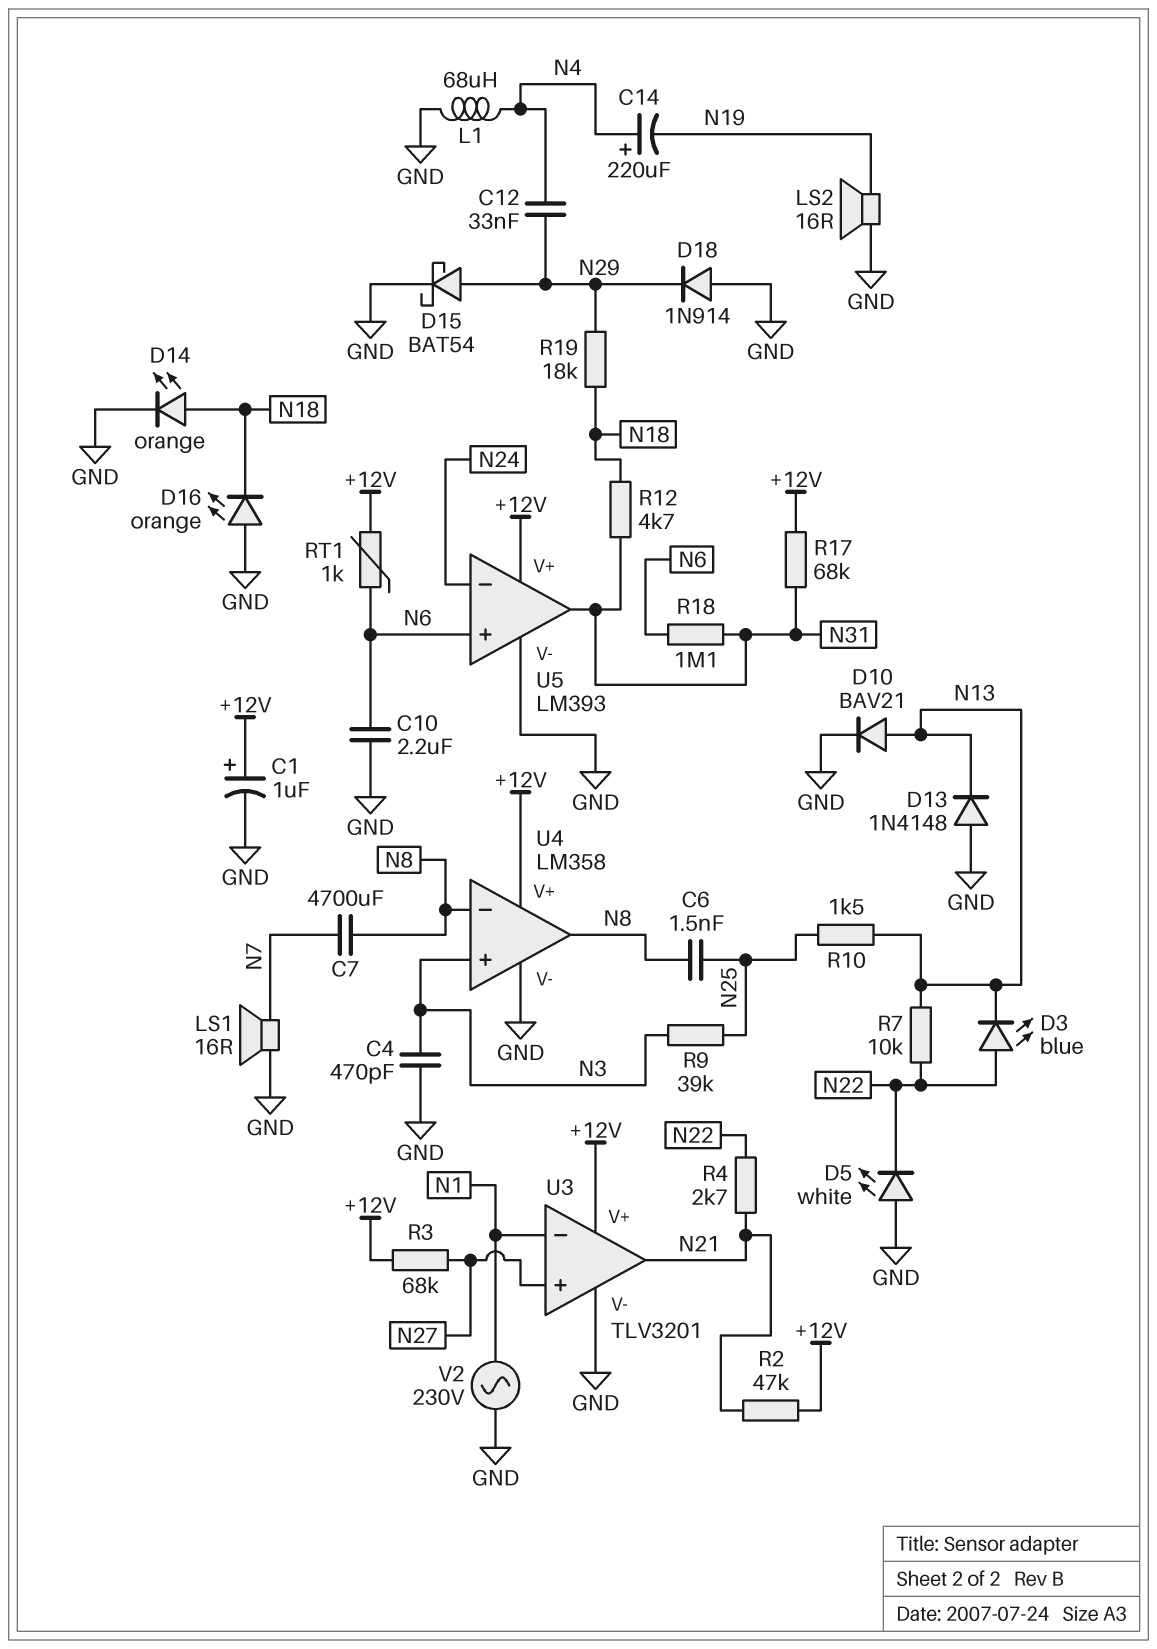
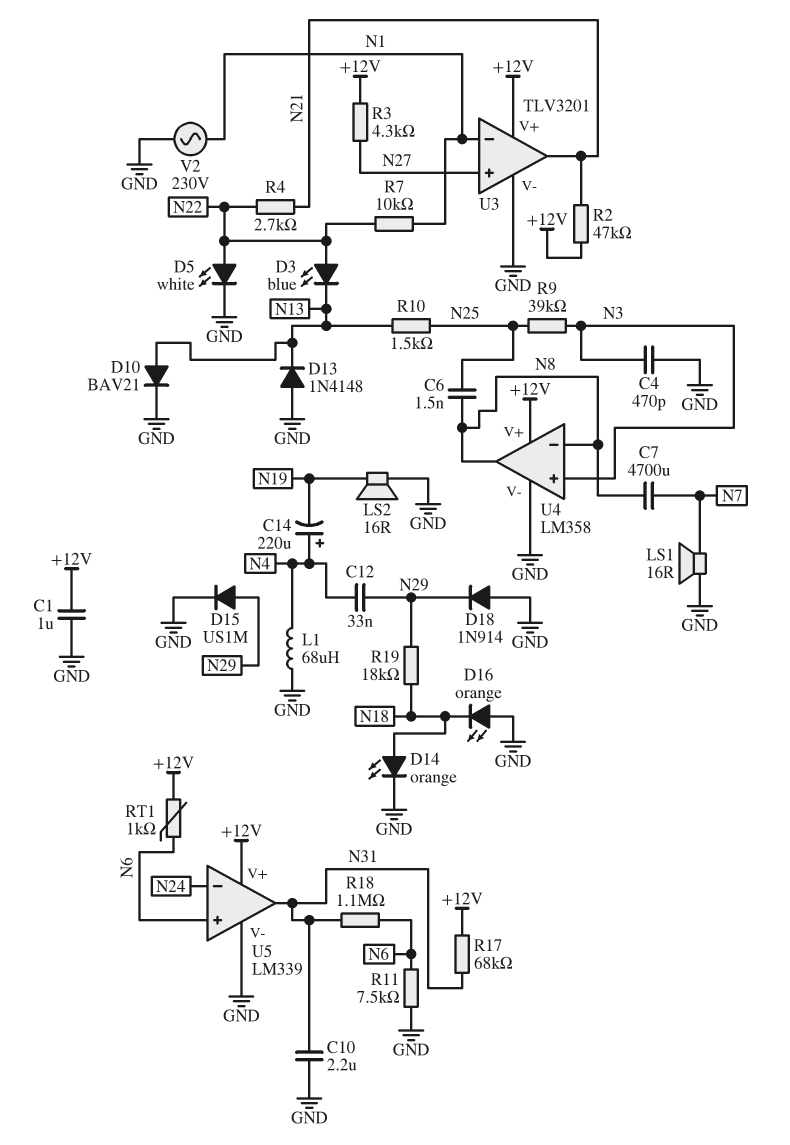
C1: 1uF (plus +12V, minus GND) -> 1uF (+12V, GND)
C10: 2.2uF (GND, N6) -> 2.2uF (GND, N31)
D5: LED white (A GND, K N22) -> LED white (A N22, K GND)
D15: schottky BAT54 (A N29, K GND) -> diode US1M (A N29, K GND)
R3: 68k (+12V, N27) -> 4.3k (+12V, N27)
R7: 10k (N13, N22) -> 10k (N1, N22)
R11: none -> 7.5k (GND, N6)
R12: 4.7k (N18, N31) -> none
U5: LM393 -> LM339

